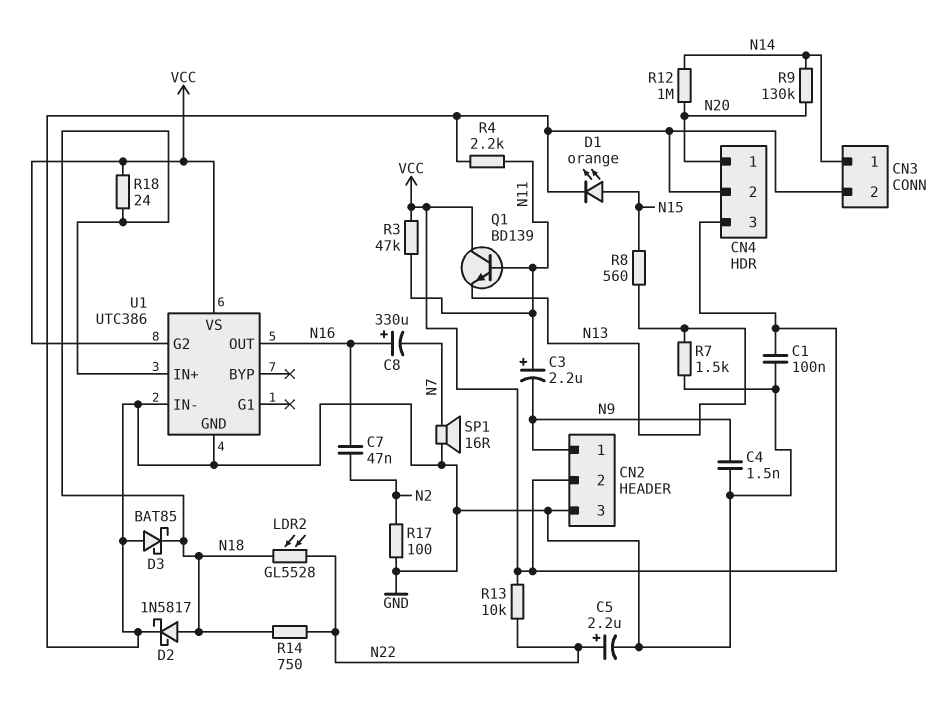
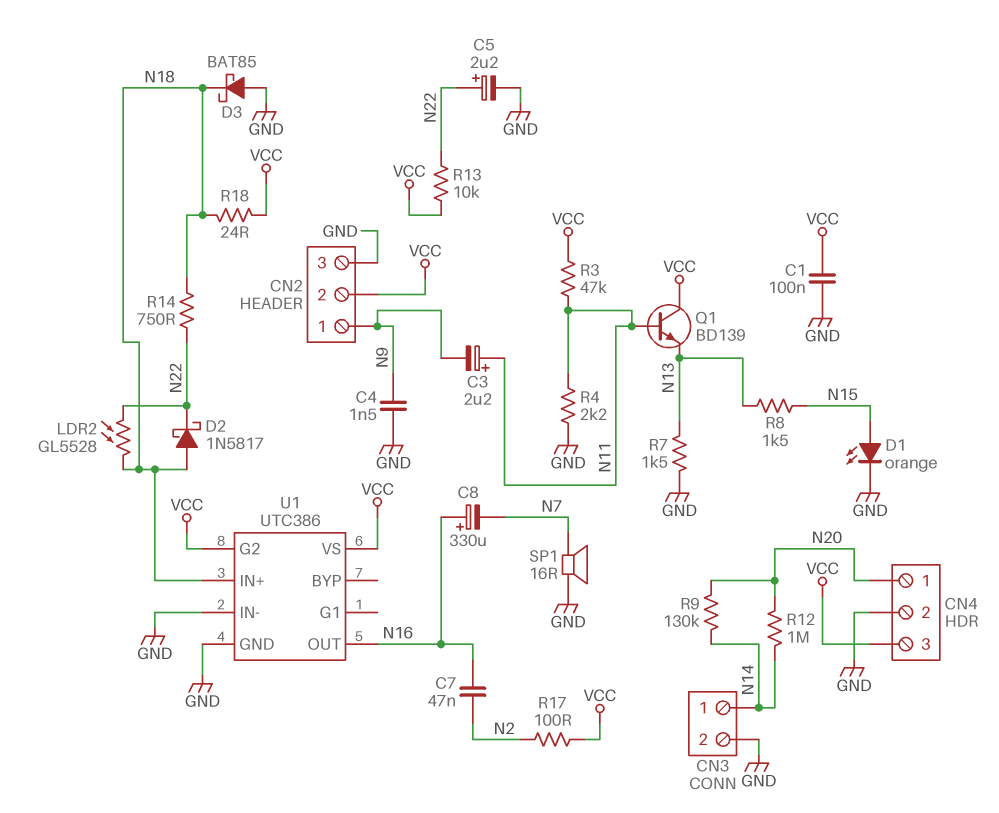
D2: schottky 1N5817 (A N18, K GND) -> schottky 1N5817 (A N18, K N22)
R8: 560 (N13, N15) -> 1.5k (N13, N15)
R17: 100 (GND, N2) -> 100 (N2, VCC)

